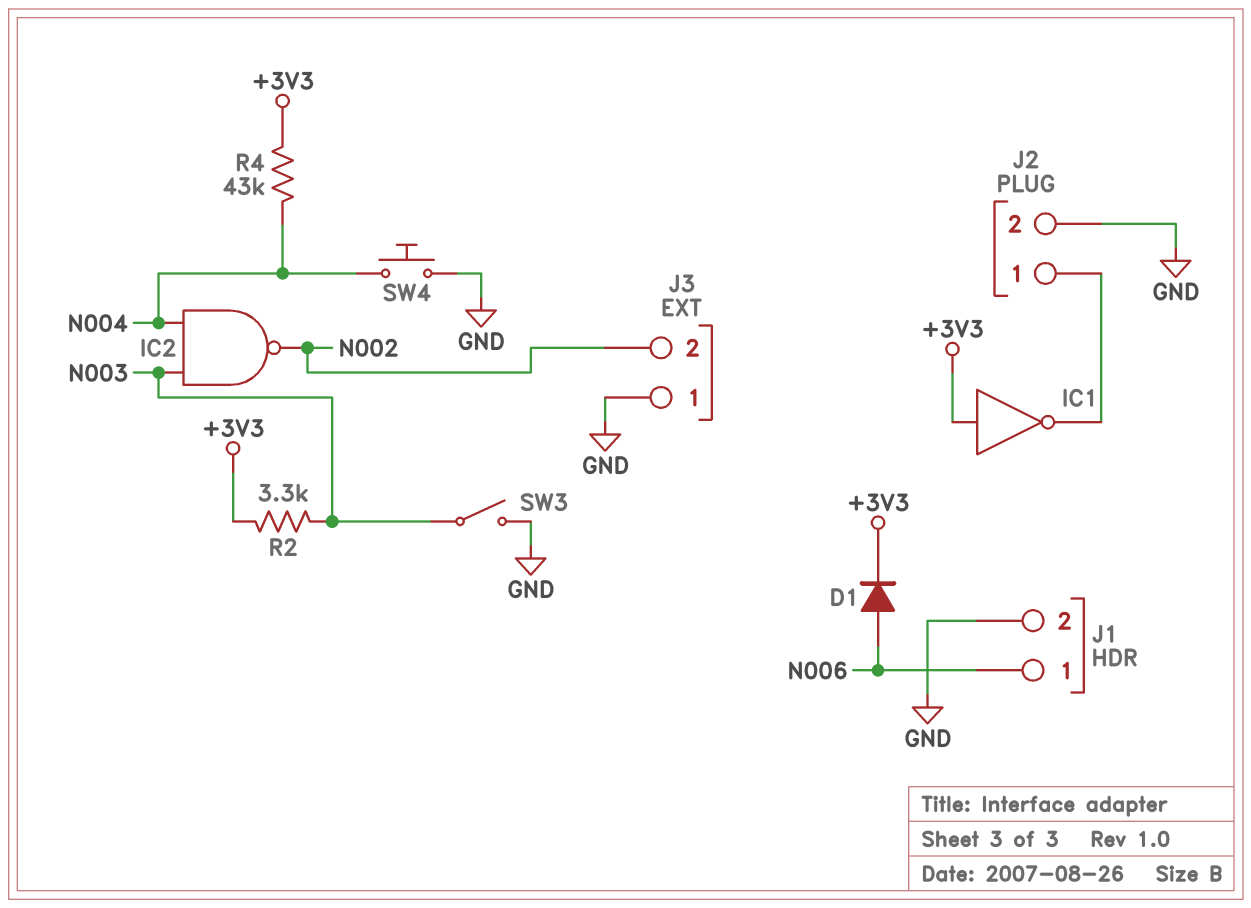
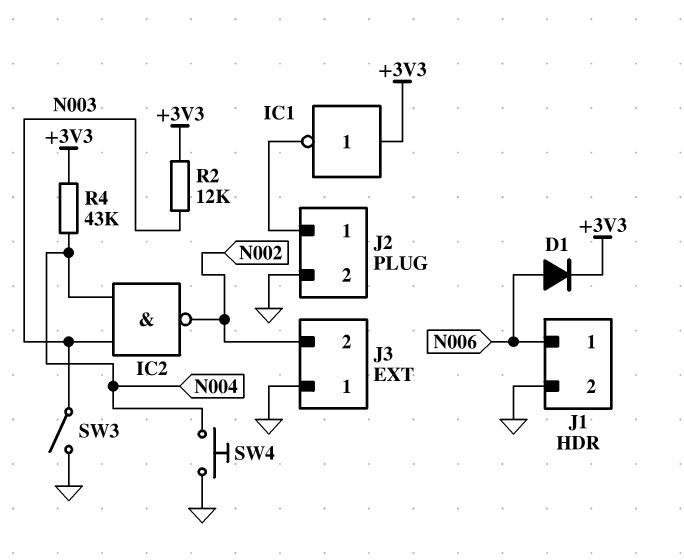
R2: 3.3k (+3V3, N003) -> 12k (+3V3, N003)

